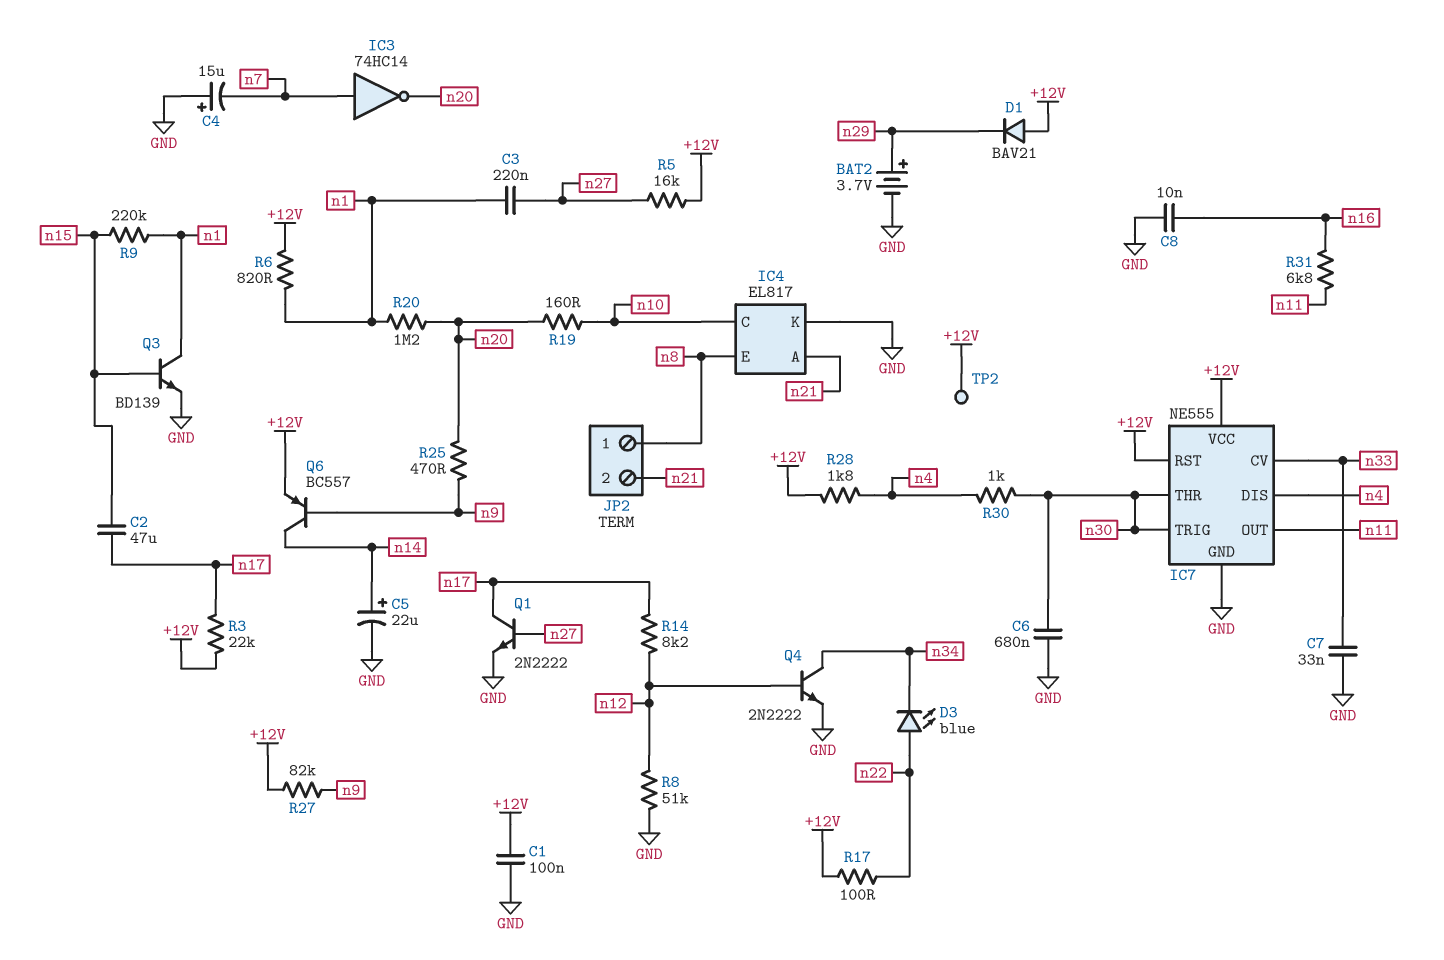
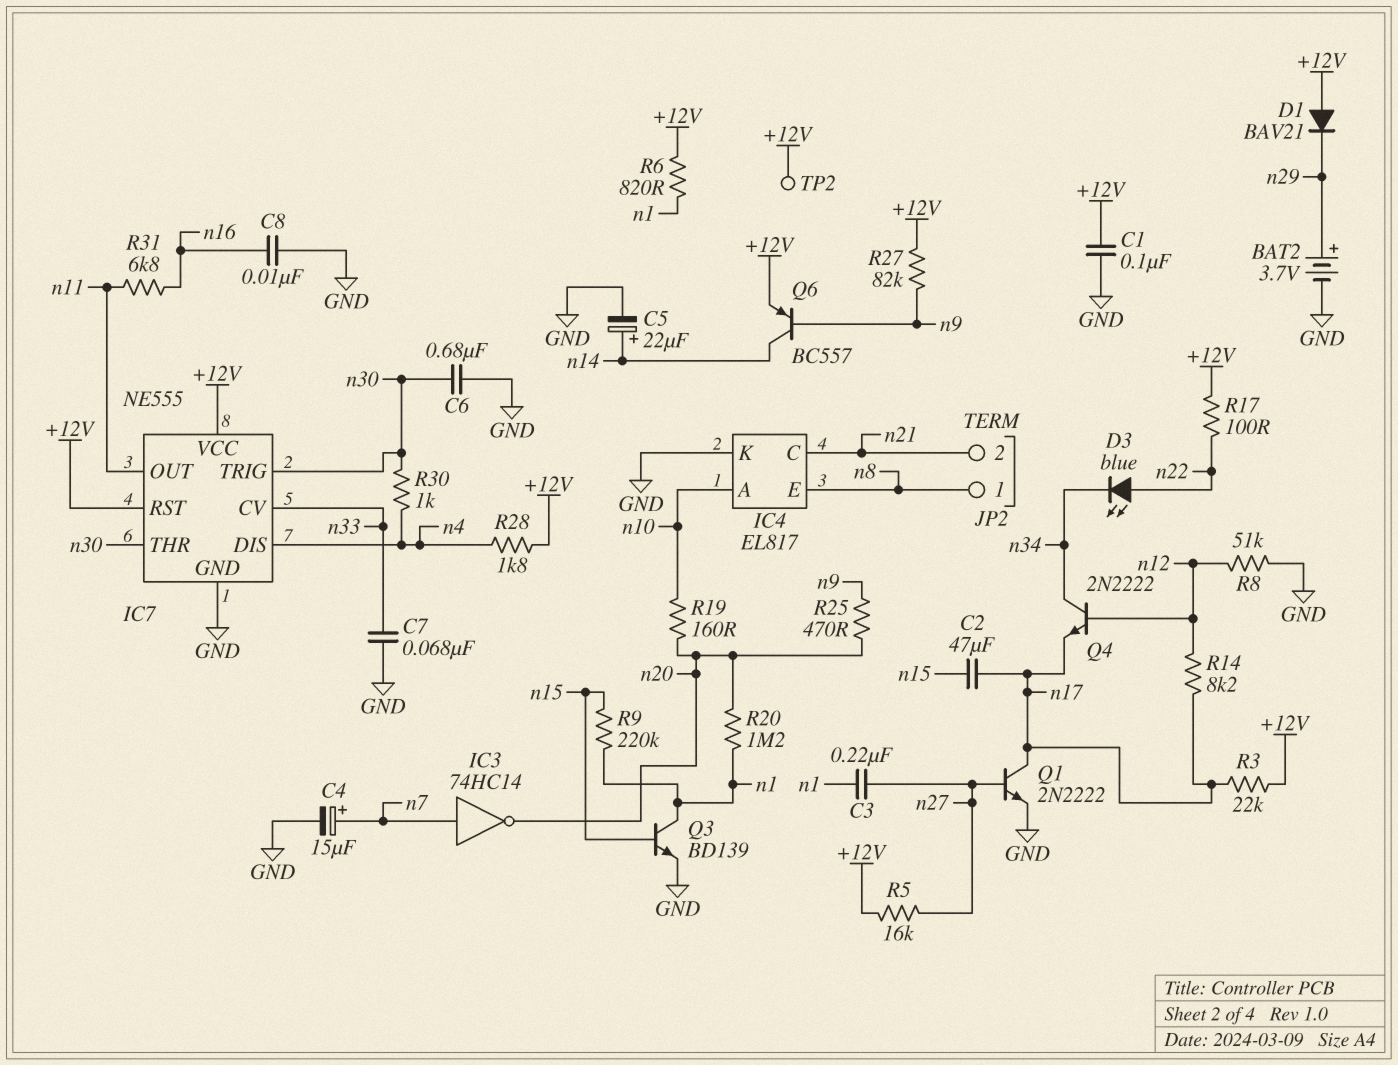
C4: 15uF (plus GND, minus n7) -> 15uF (plus n7, minus GND)
C7: 33nF (GND, n33) -> 68nF (GND, n33)
IC4 pin A: n21 -> n10
IC4 pin C: n10 -> n21
Q4: NPN 2N2222 (B n12, C n34, E GND) -> NPN 2N2222 (B n12, C n34, E n17)

